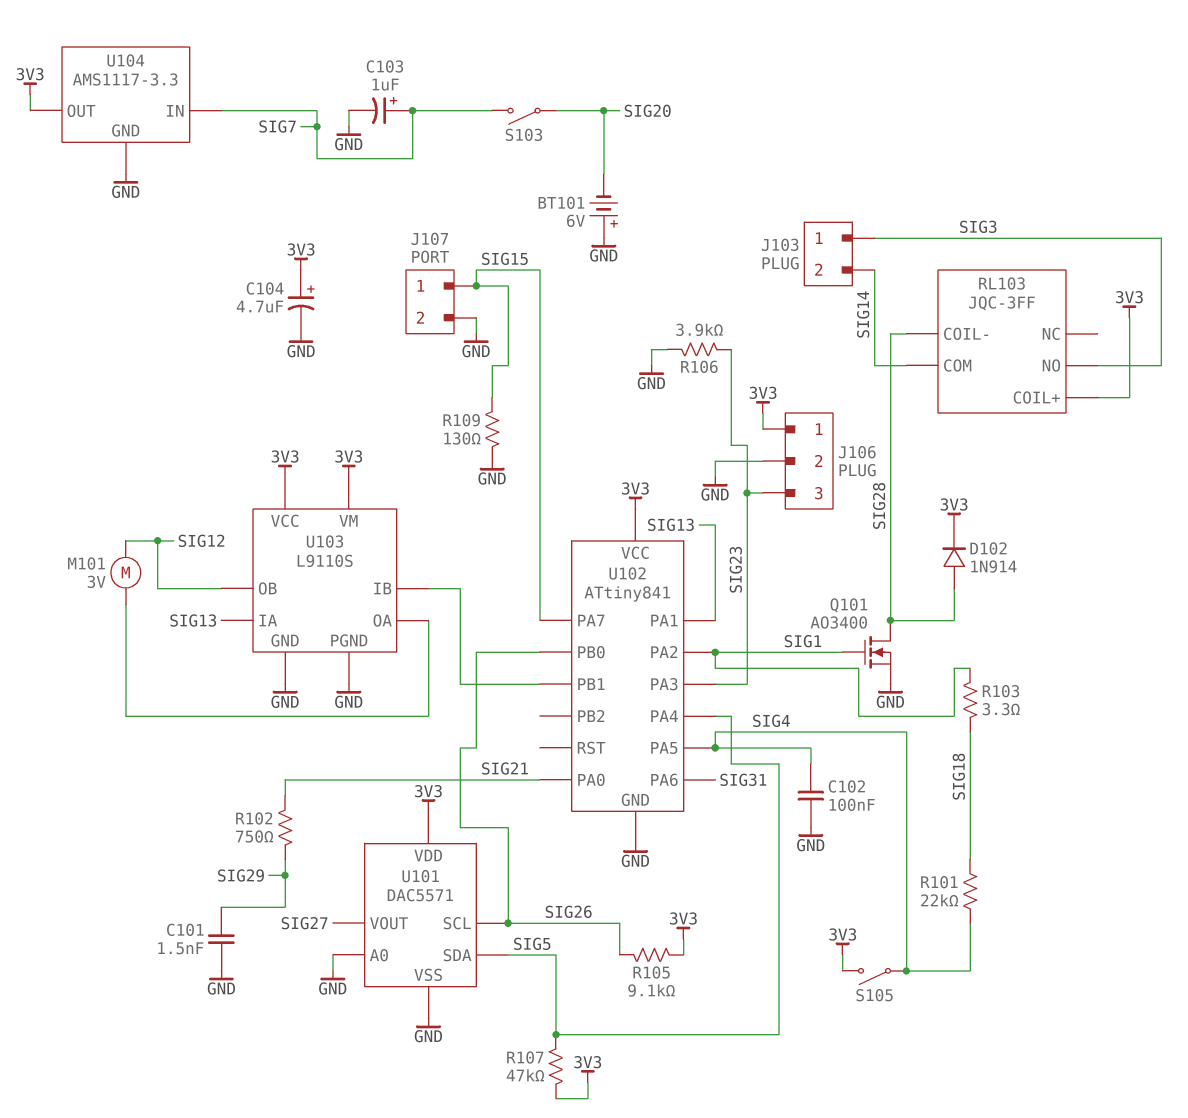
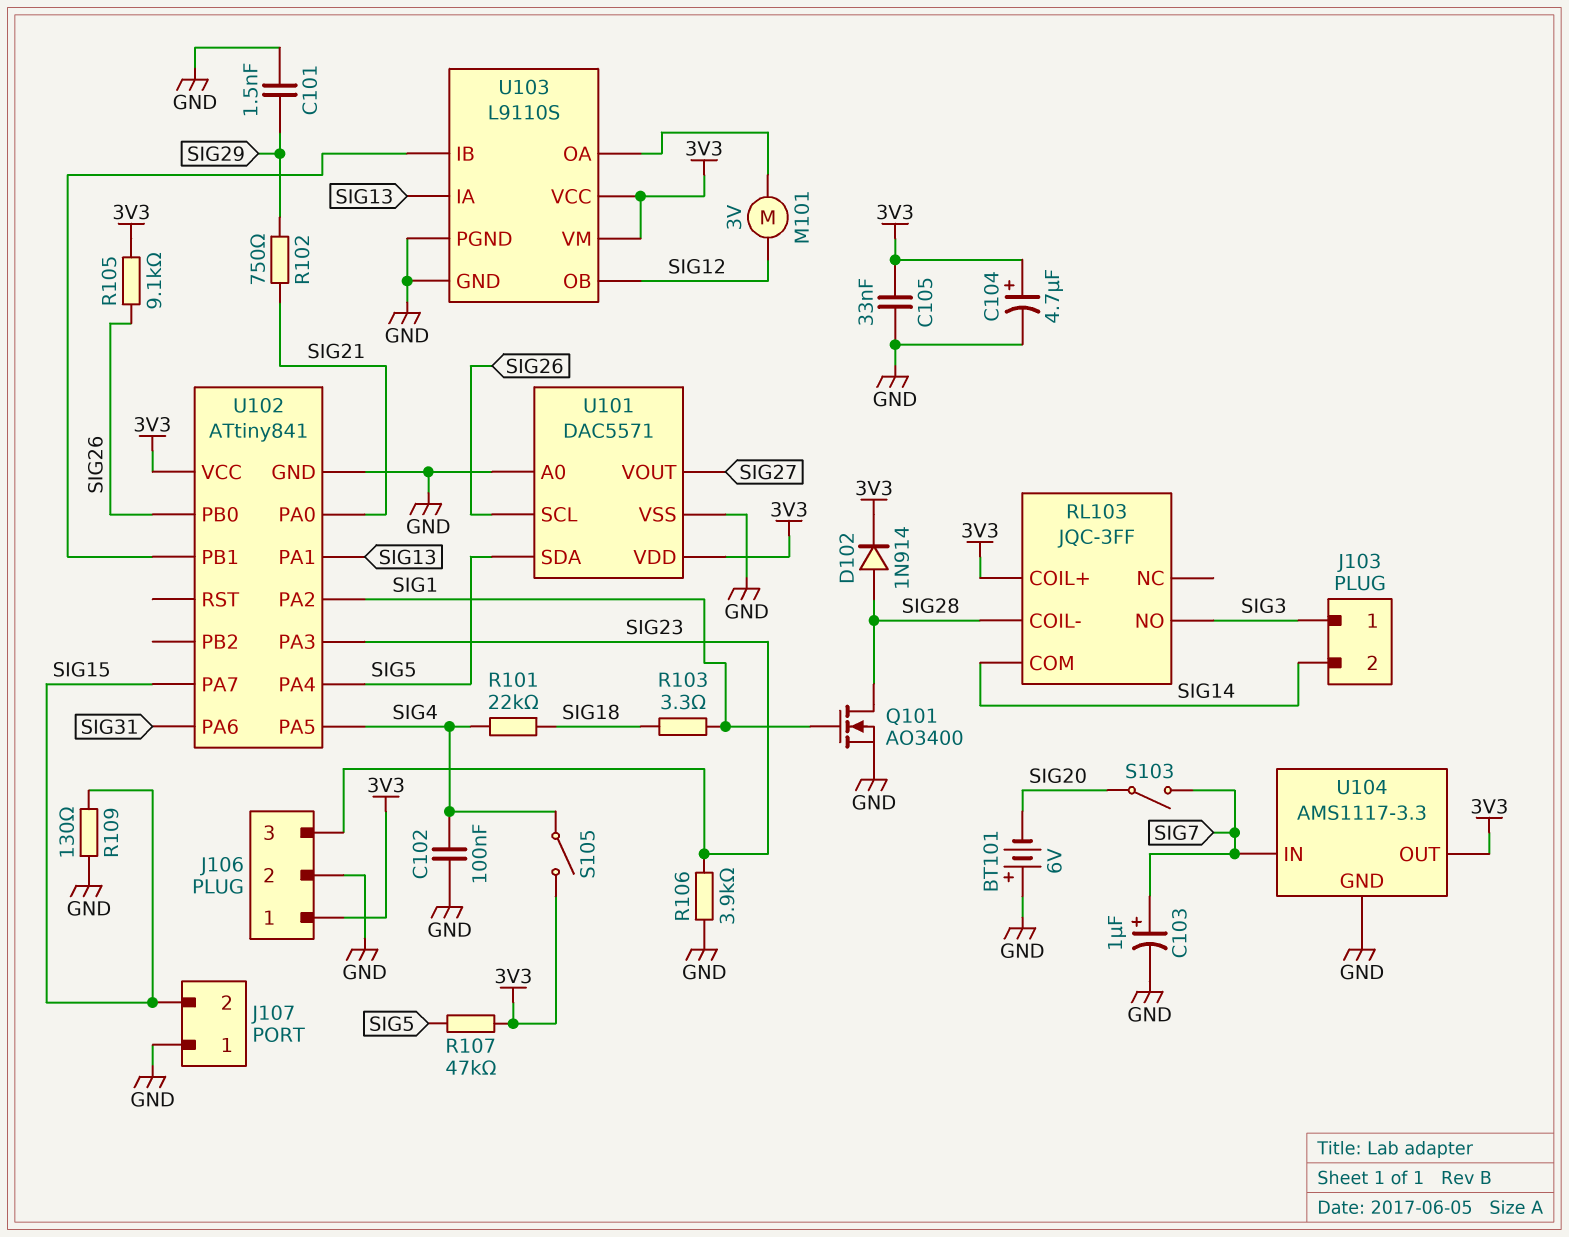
C105: none -> 33nF (3V3, GND)
J107 pin 1: SIG15 -> GND
J107 pin 2: GND -> SIG15

